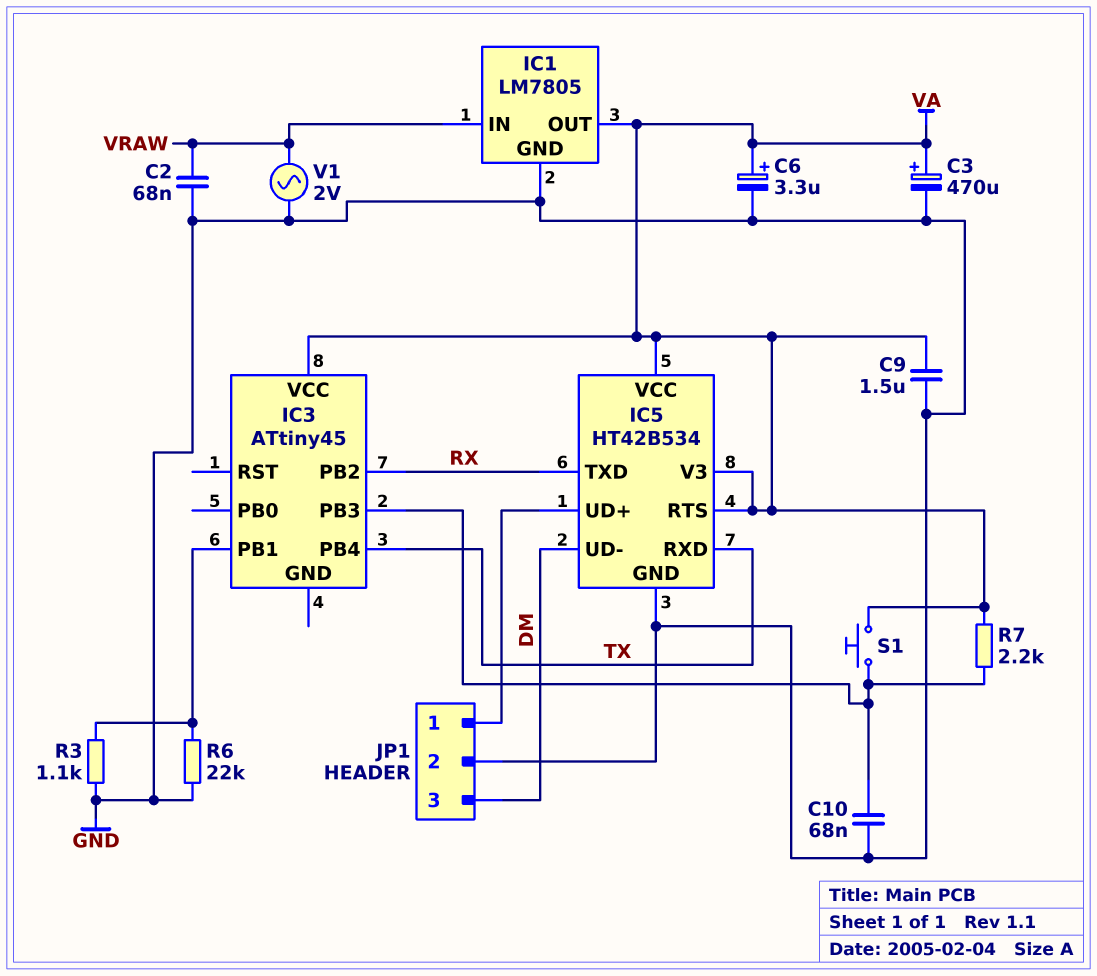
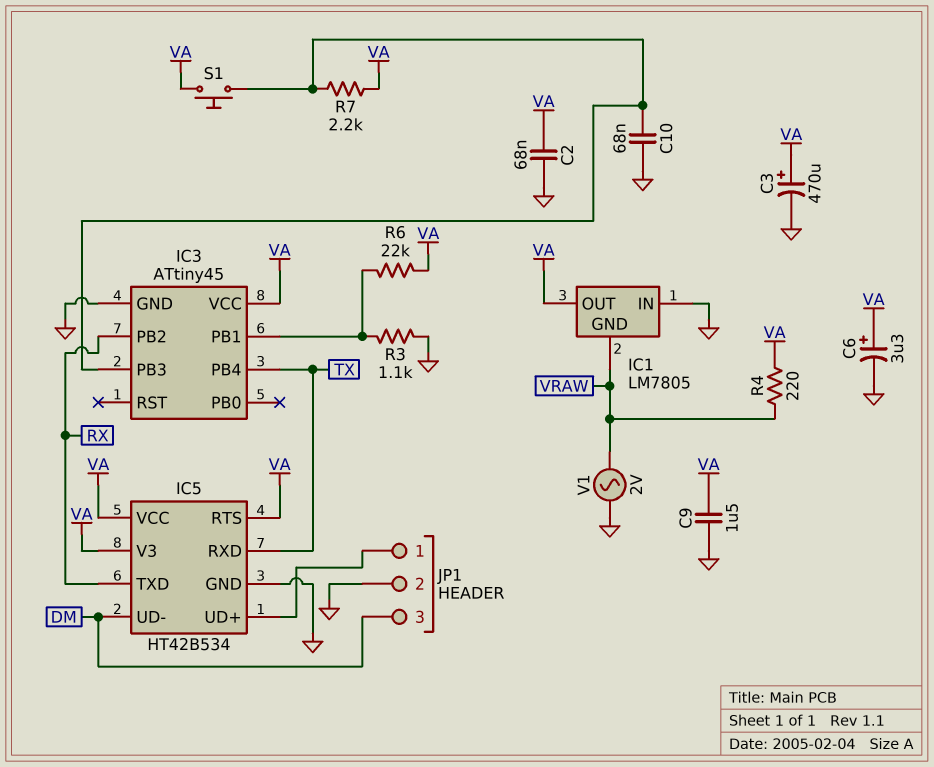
C2: 68nF (GND, VRAW) -> 68nF (GND, VA)
IC1 pin GND: GND -> VRAW
IC1 pin IN: VRAW -> GND
IC3 pin GND: none -> GND
R4: none -> 220 (VA, VRAW)
R6: 22k (GND, IC3/PB1) -> 22k (IC3/PB1, VA)

